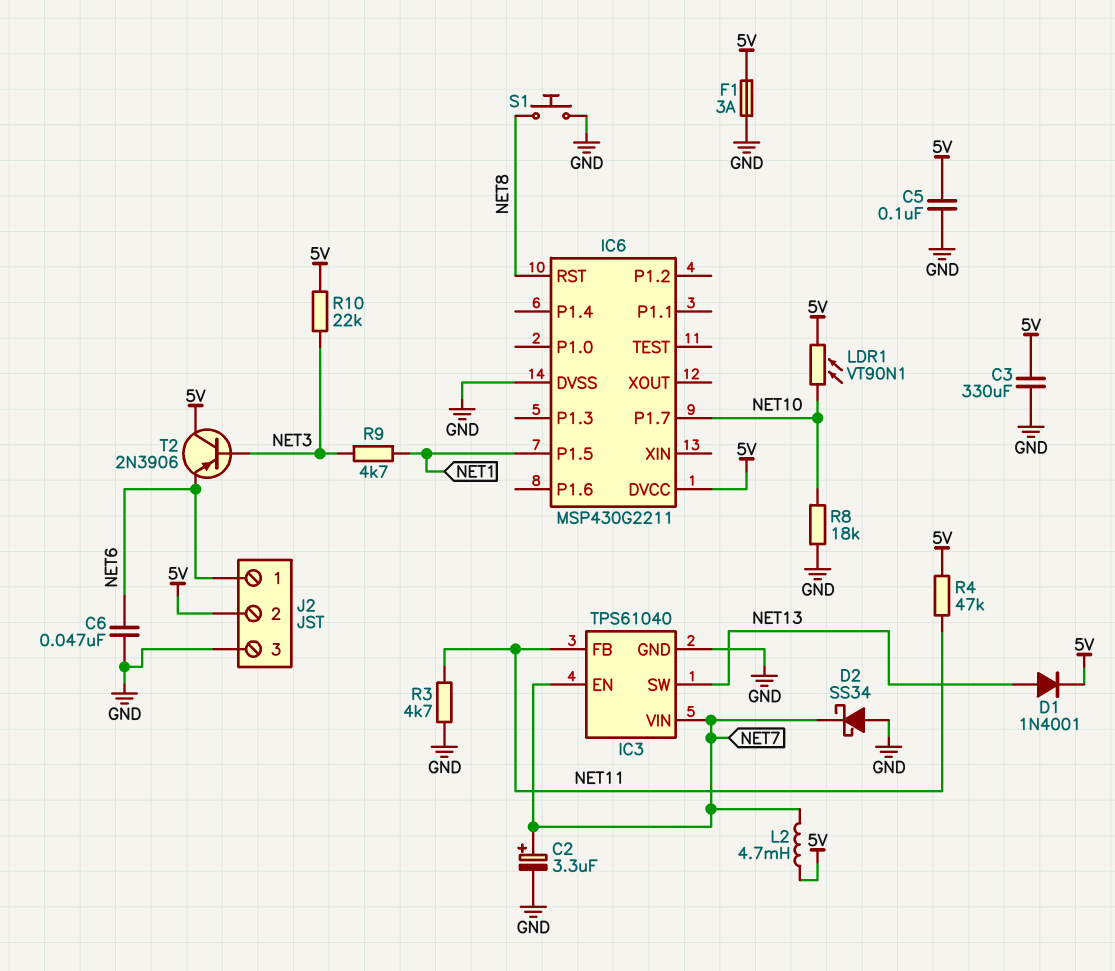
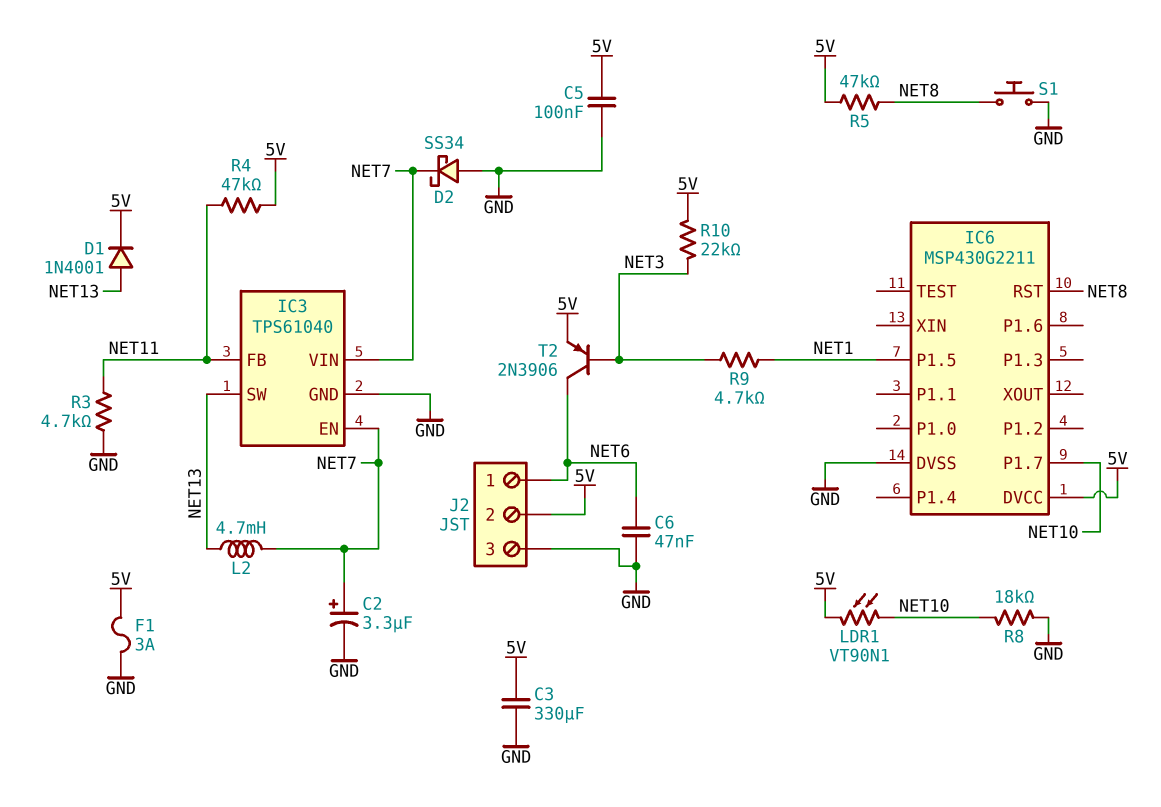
L2: 4.7mH (5V, NET7) -> 4.7mH (NET7, NET13)
R5: none -> 47k (5V, NET8)
T2: PNP 2N3906 (B NET3, C 5V, E NET6) -> PNP 2N3906 (B NET3, C NET6, E 5V)

